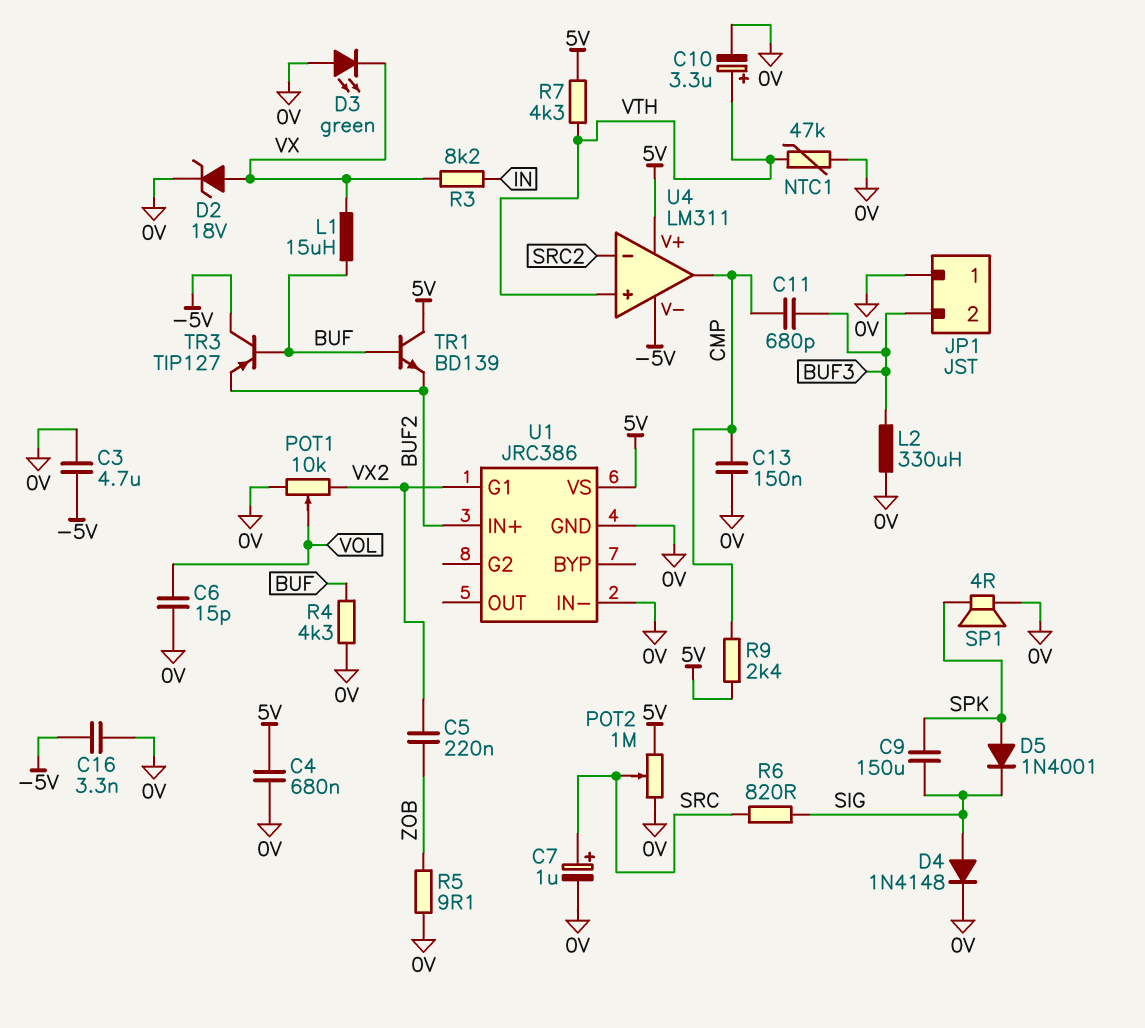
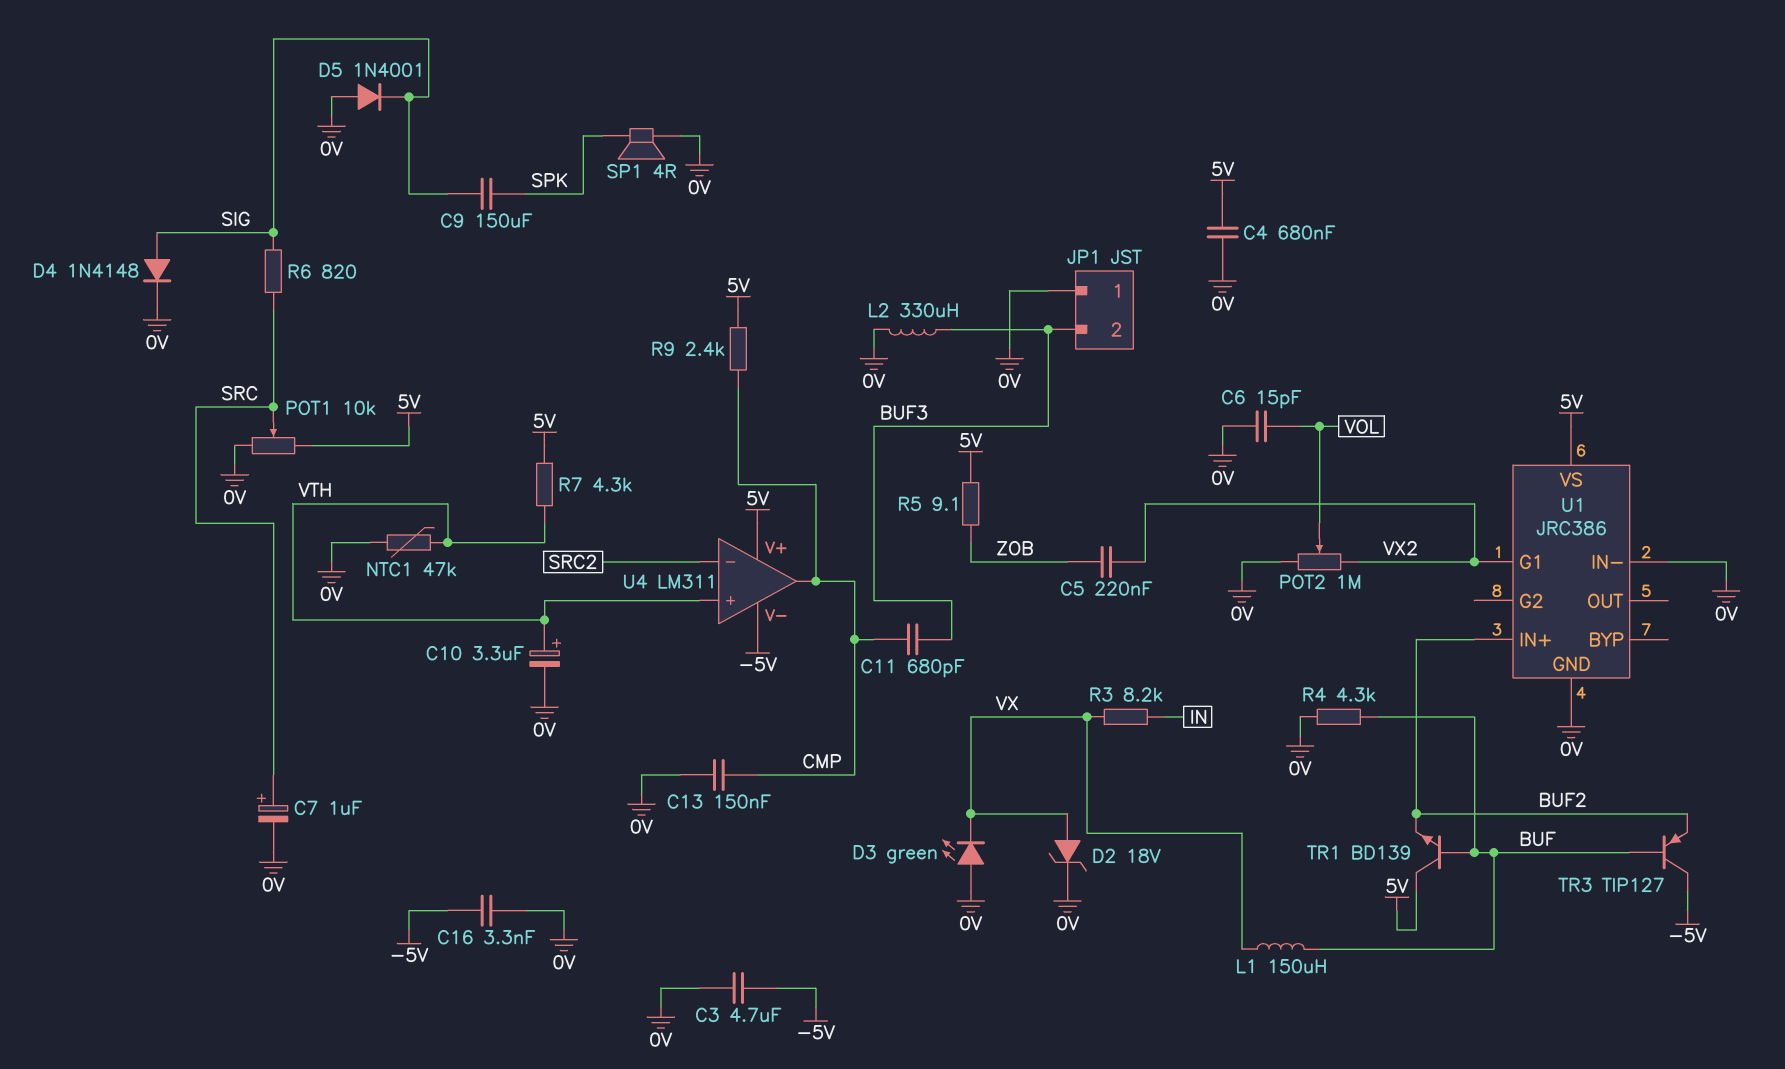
D5: diode 1N4001 (A SPK, K SIG) -> diode 1N4001 (A 0V, K SIG)
L1: 15uH (BUF, VX) -> 150uH (BUF, VX)
POT1: 10k (0V, VX2, wiper VOL) -> 10k (0V, 5V, wiper SRC)
POT2: 1M (0V, 5V, wiper SRC) -> 1M (0V, VX2, wiper VOL)
R5: 9.1 (0V, ZOB) -> 9.1 (5V, ZOB)

